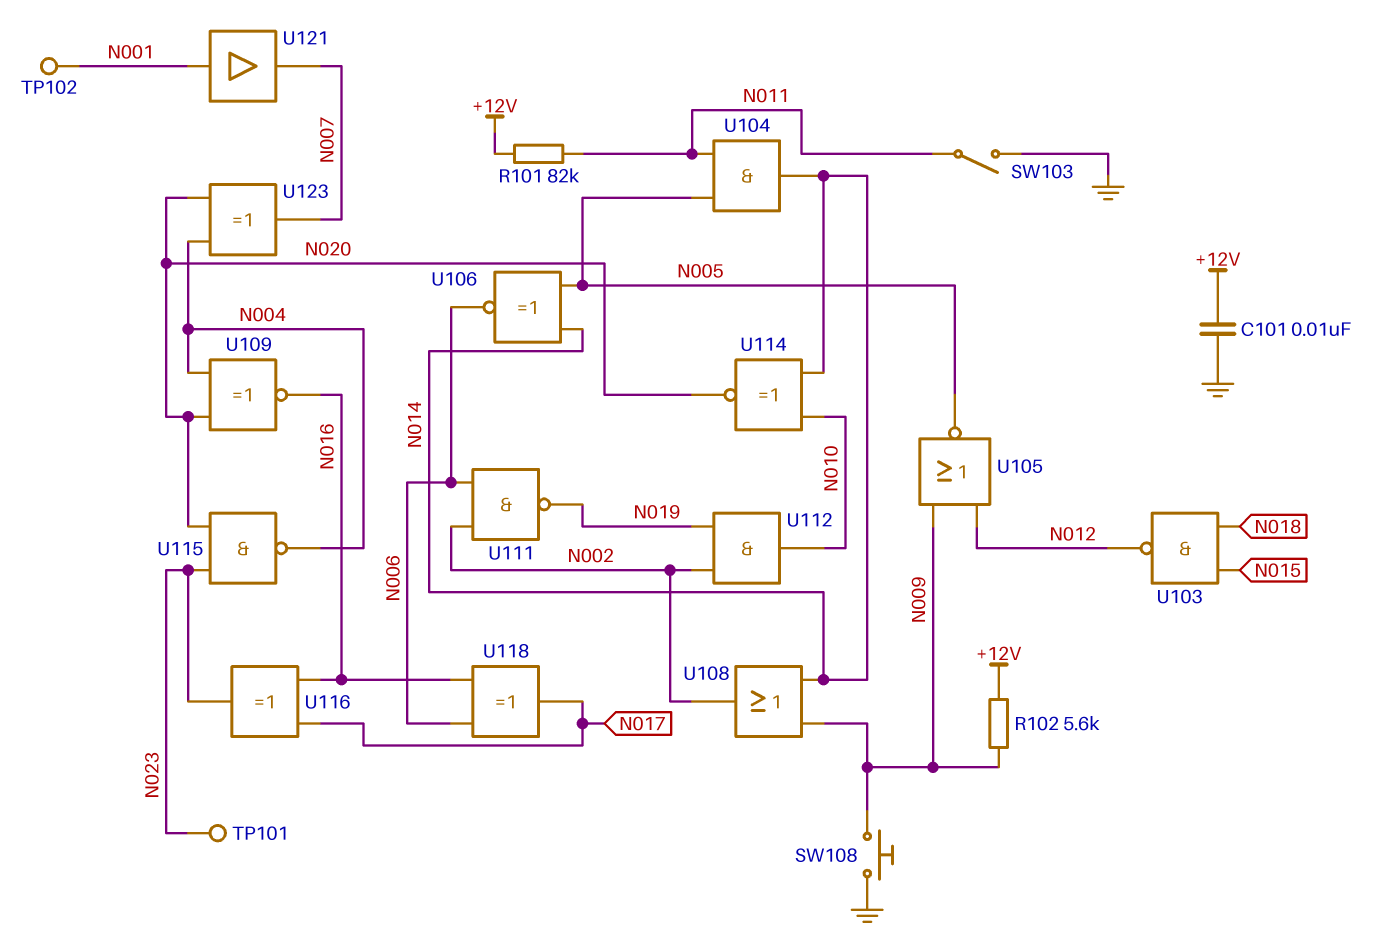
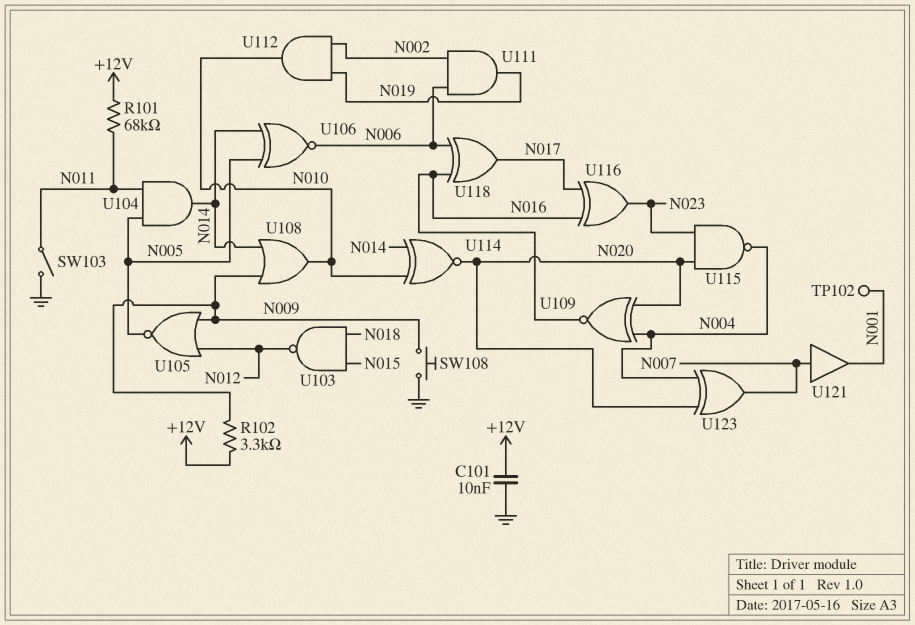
R101: 82k (+12V, N011) -> 68k (+12V, N011)
R102: 5.6k (+12V, N009) -> 3.3k (+12V, N009)
TP101: test point (N023) -> none
U108: OR (in N009, in N014, out N002) -> OR (in N009, in N014, out N010)
U111: NAND (in N002, in N006, out N019) -> AND (in N002, in N006, out N019)
U121: buffer (in N001, out N007) -> buffer (in N007, out N001)

